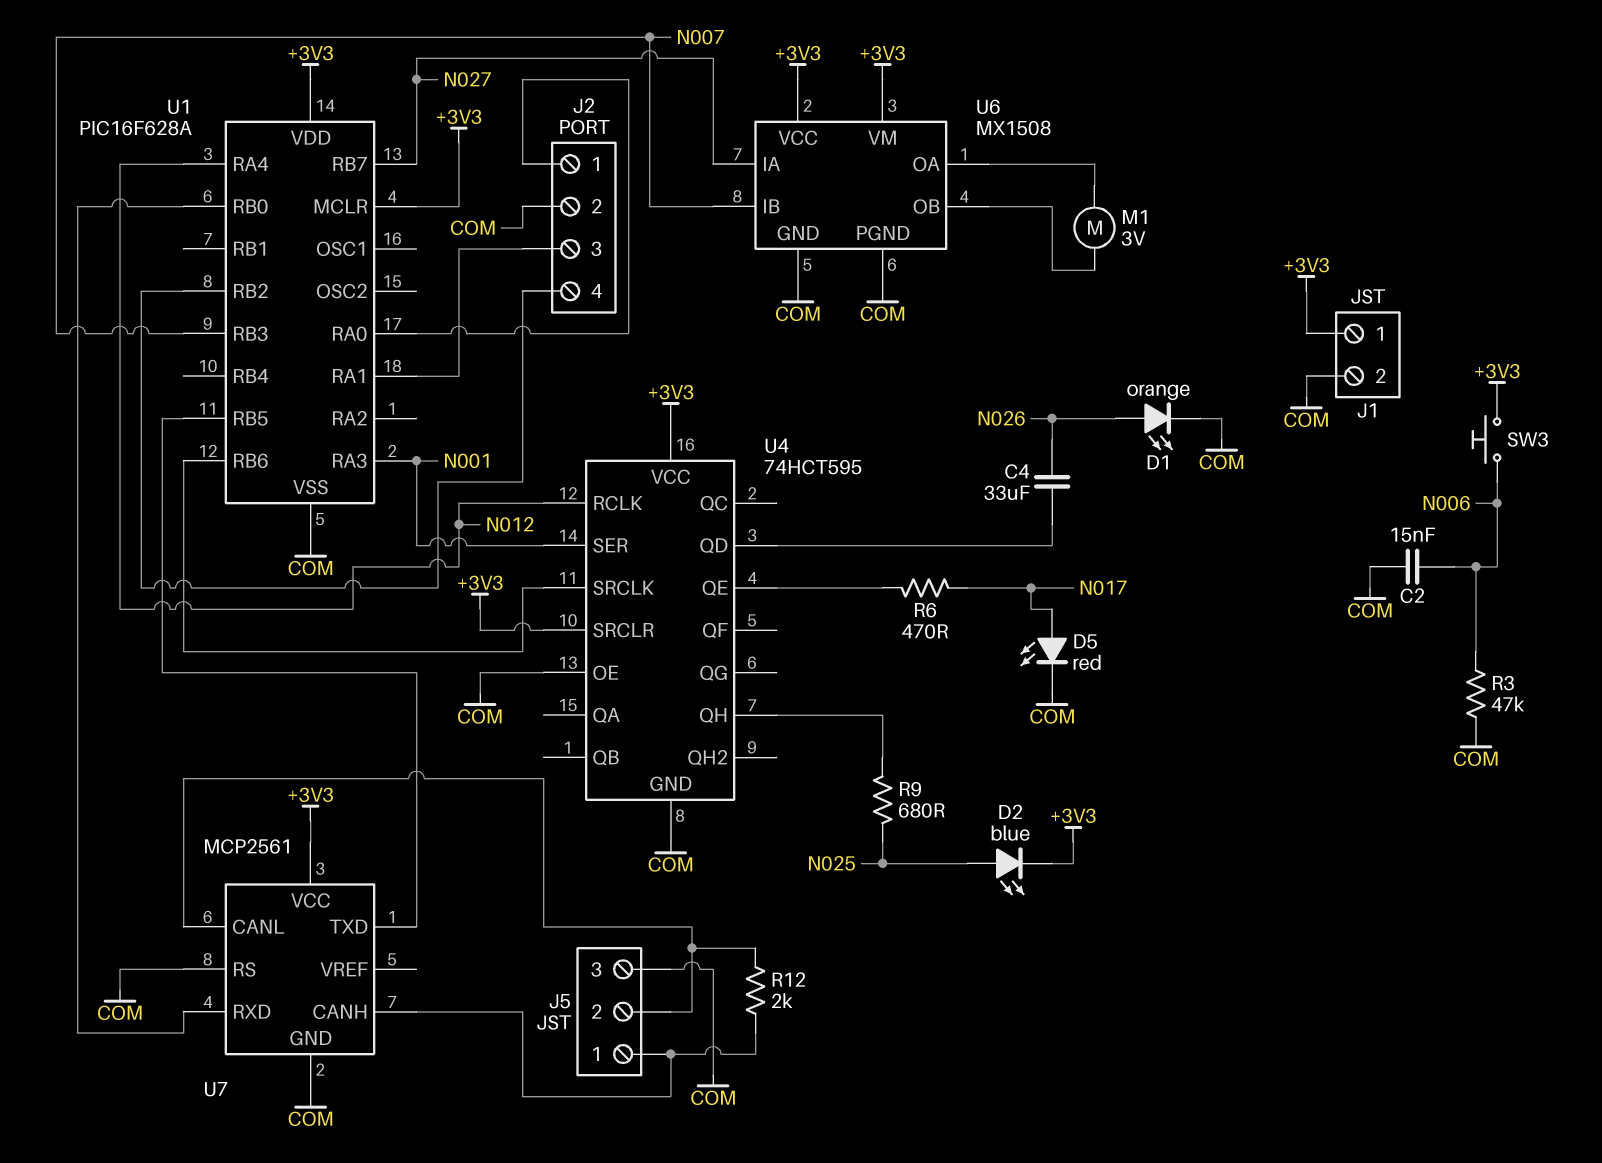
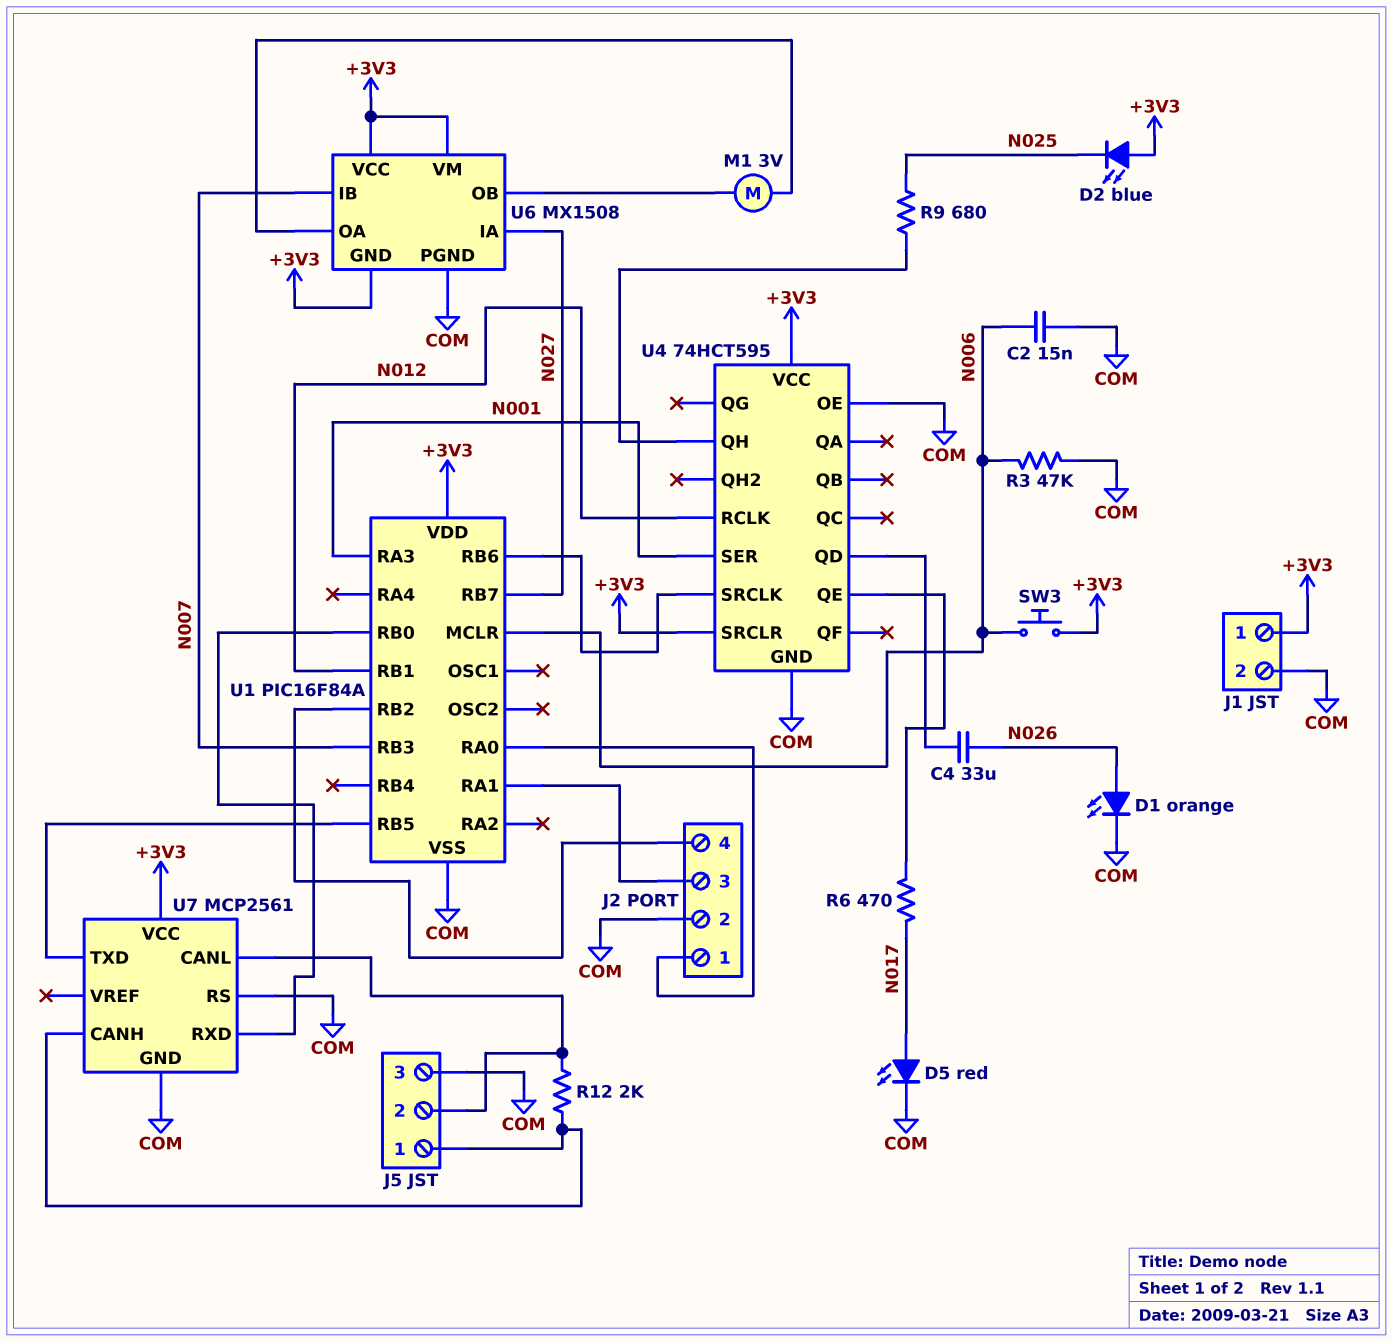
D2: LED blue (A N025, K +3V3) -> LED blue (A +3V3, K N025)
U1: PIC16F628A -> PIC16F84A
U1 pin MCLR: +3V3 -> N006
U1 pin RA4: N012 -> none
U1 pin RB1: none -> N012
U6 pin GND: COM -> +3V3

